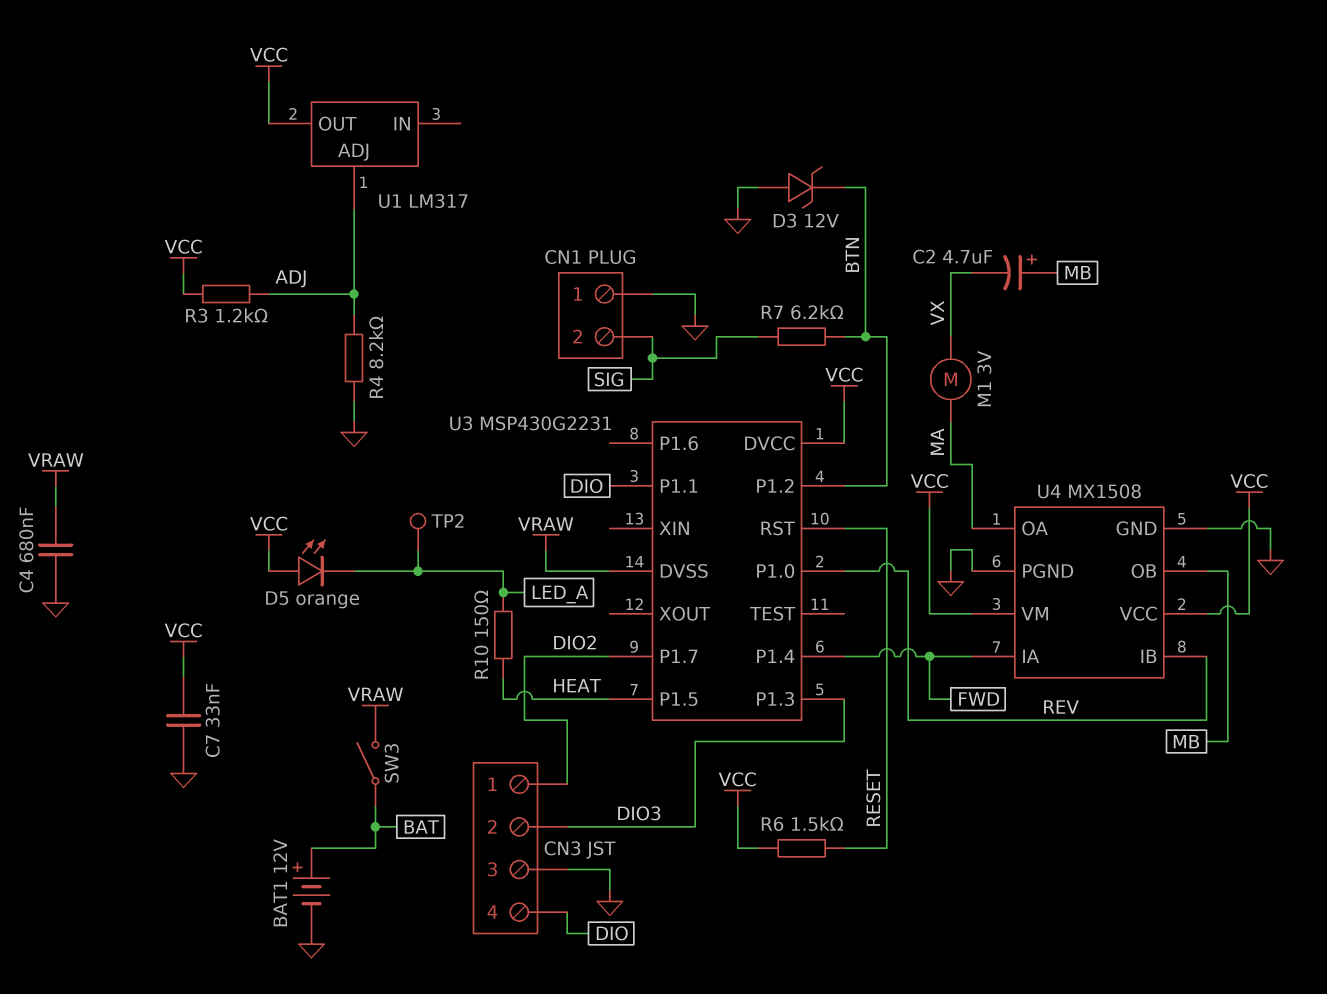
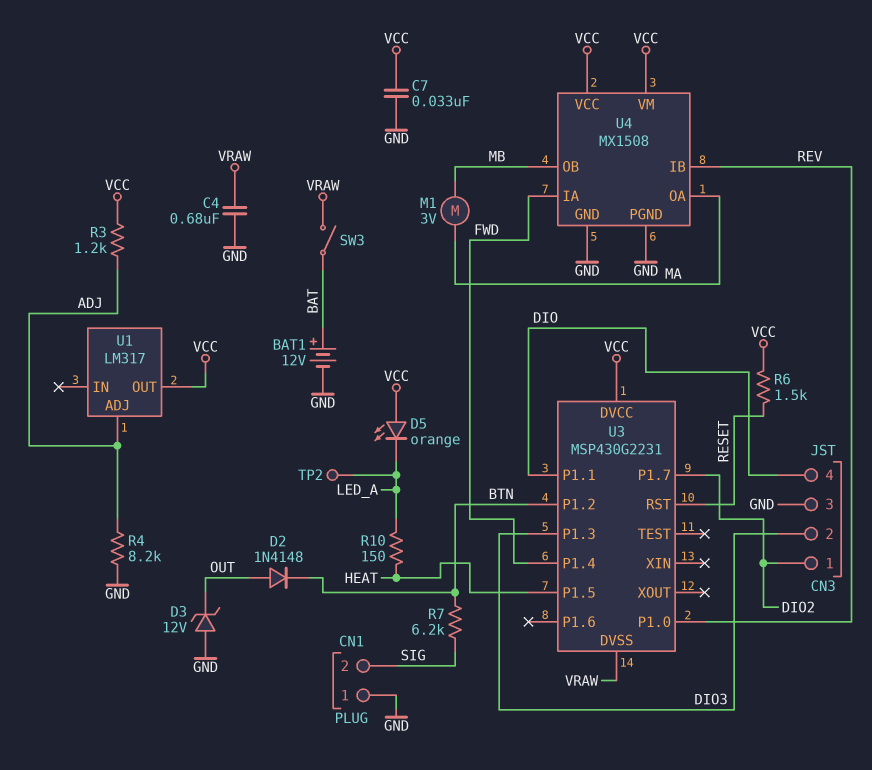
C2: 4.7uF (plus MB, minus VX) -> none
D2: none -> diode 1N4148 (A OUT, K BTN)
D3: zener 12V (A GND, K BTN) -> zener 12V (A GND, K OUT)
M1: motor 3V (MA, VX) -> motor 3V (MA, MB)

